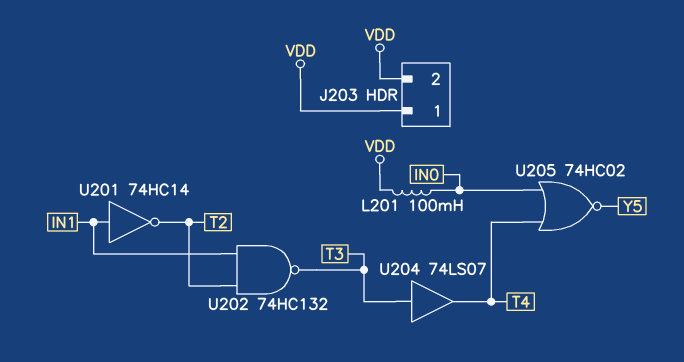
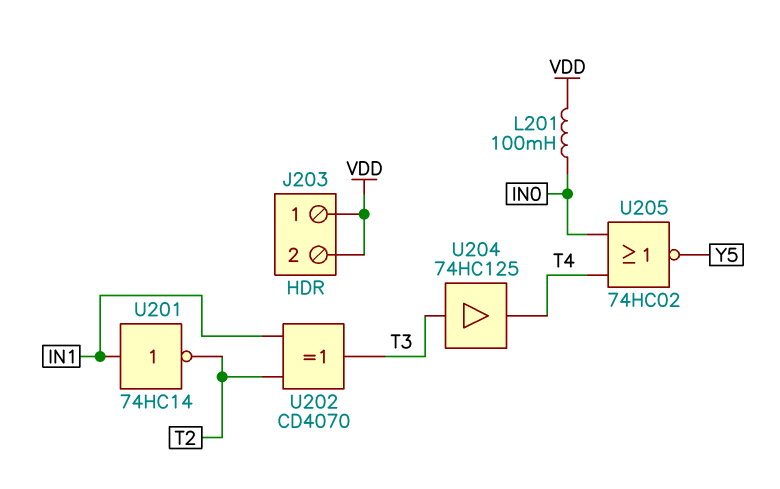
U202: NAND 74HC132 (in IN1, in T2, out T3) -> XOR CD4070 (in IN1, in T2, out T3)
U204: buffer 74LS07 (in T3, out T4) -> buffer 74HC125 (in T3, out T4)

